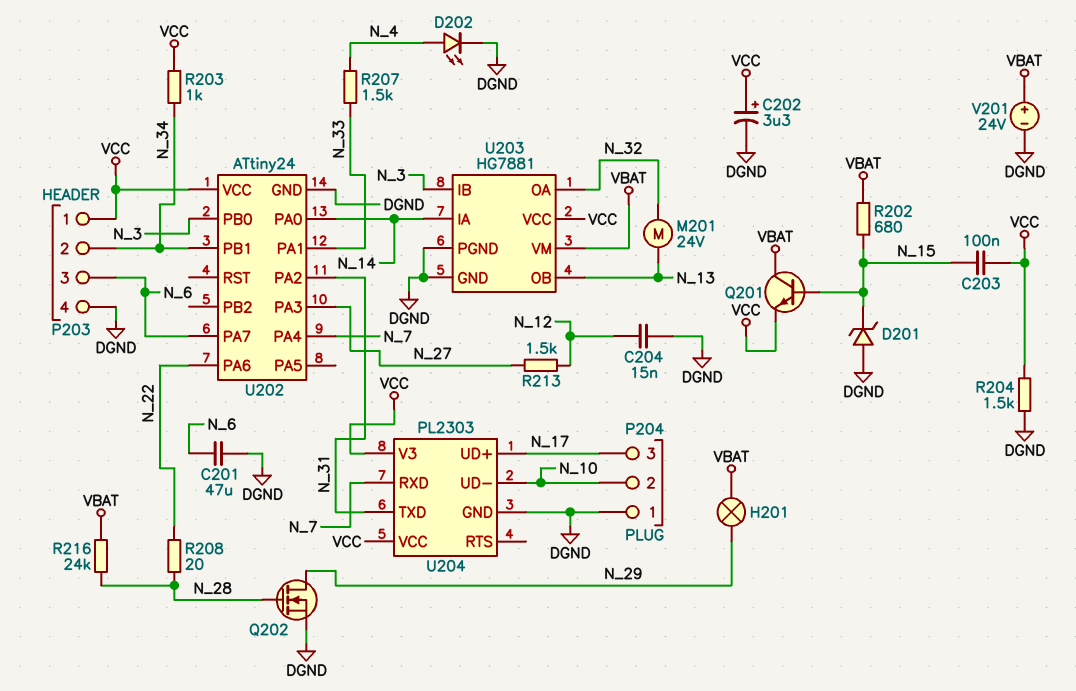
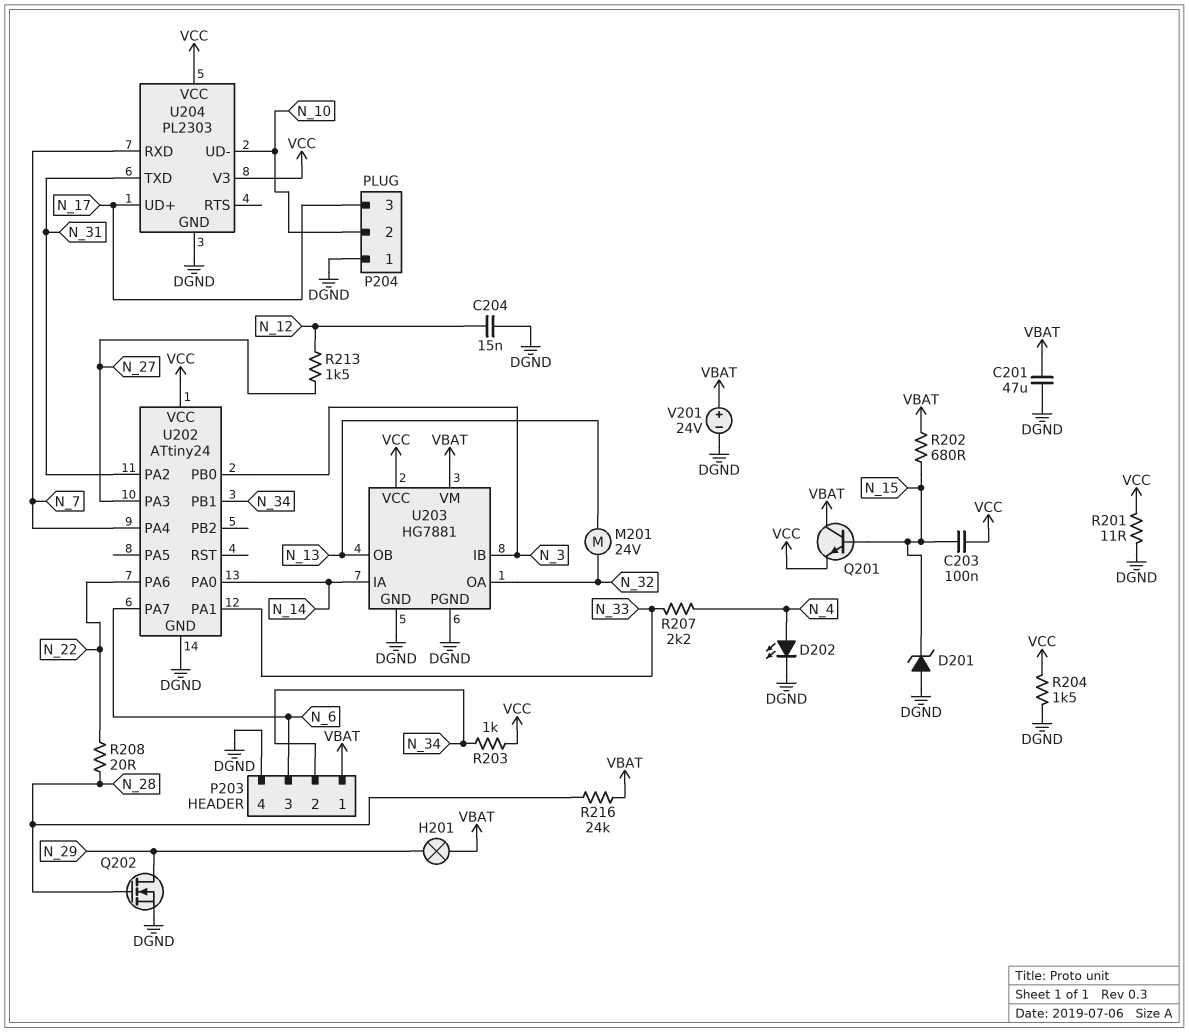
C201: 47uF (DGND, N_6) -> 47uF (DGND, VBAT)
C202: 3.3uF (plus VCC, minus DGND) -> none
P203 pin 1: VCC -> VBAT
R201: none -> 11 (DGND, VCC)
R207: 1.5k (N_4, N_33) -> 2.2k (N_4, N_33)

